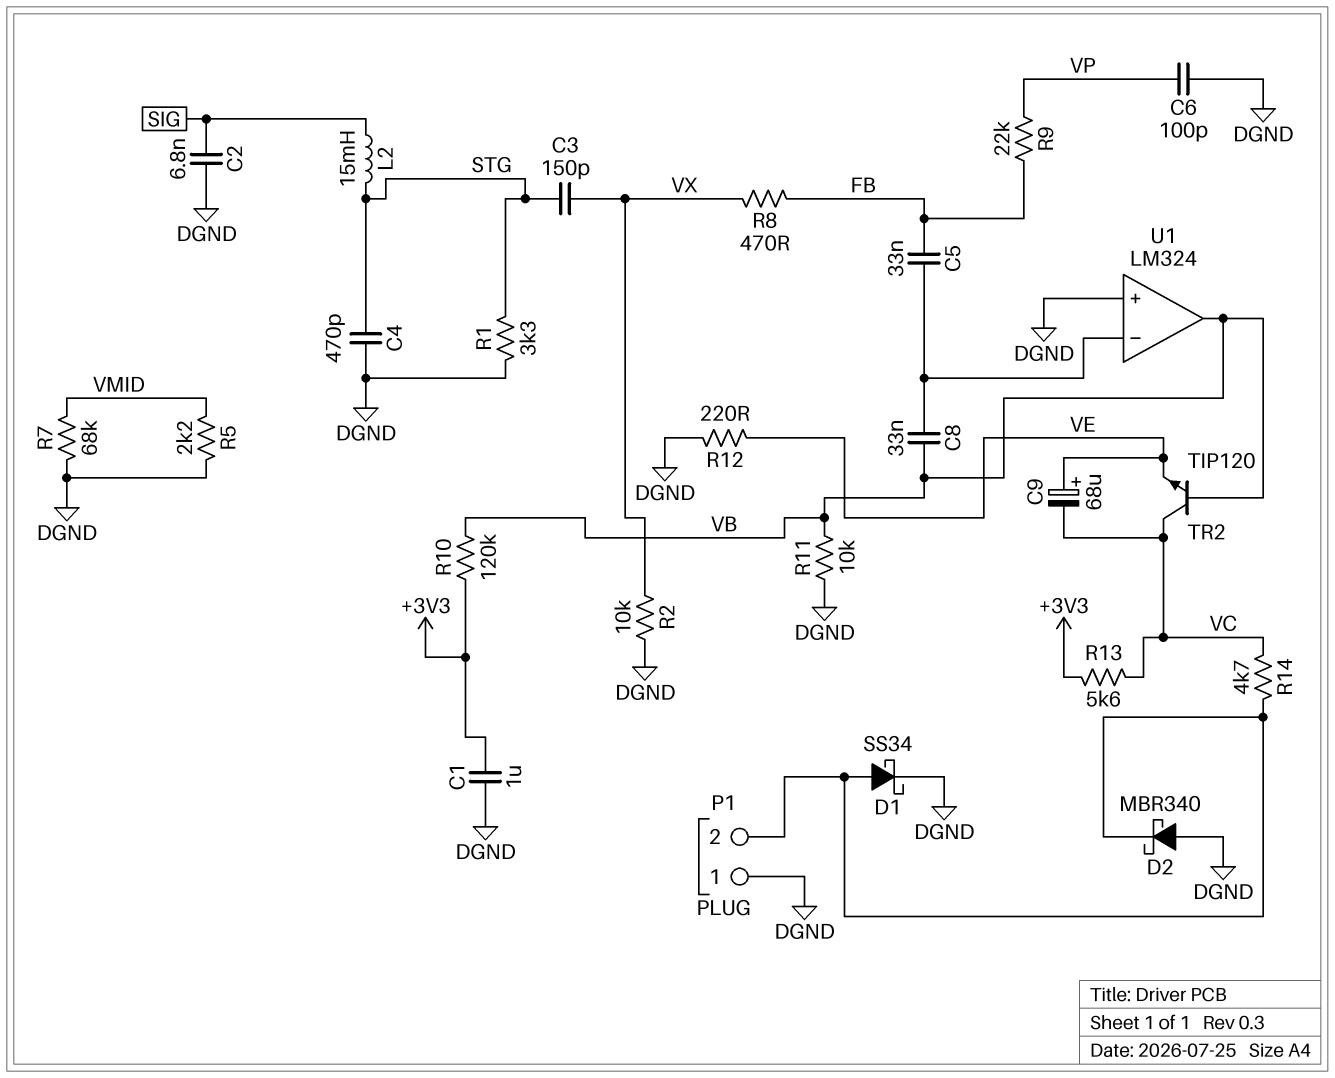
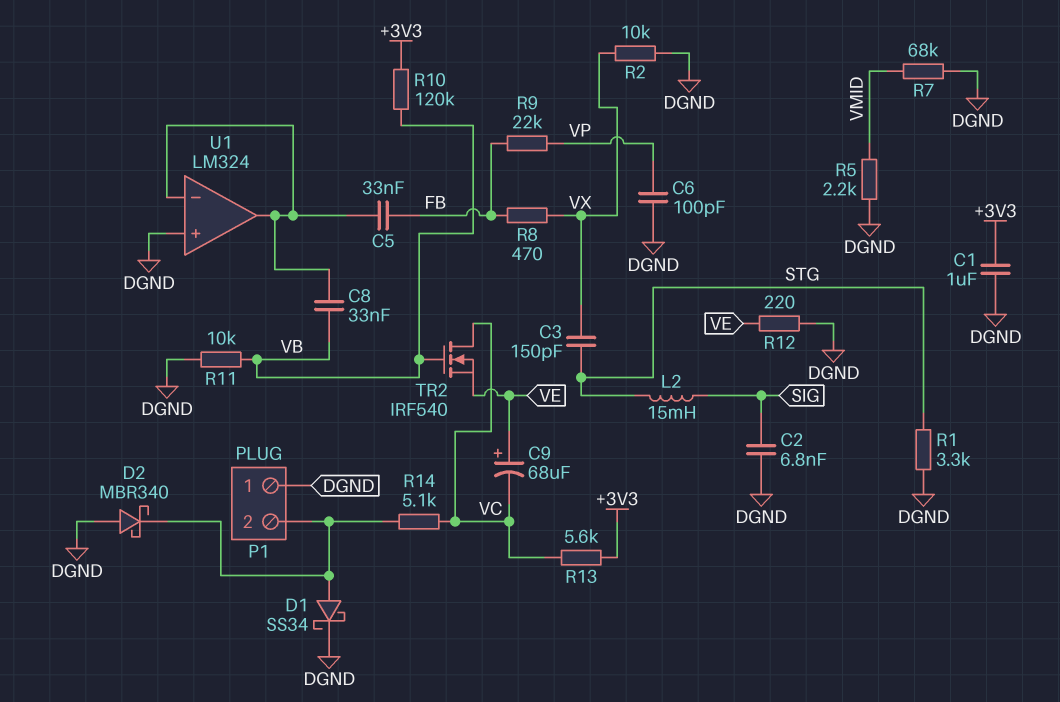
C4: 470pF (DGND, STG) -> none
R14: 4.7k (P1/2, VC) -> 5.1k (P1/2, VC)
TR2: NPN TIP120 (B VB, C VC, E VE) -> NMOS IRF540 (G VB, D VC, S VE)
U1 pin out: VB -> U1/in-

